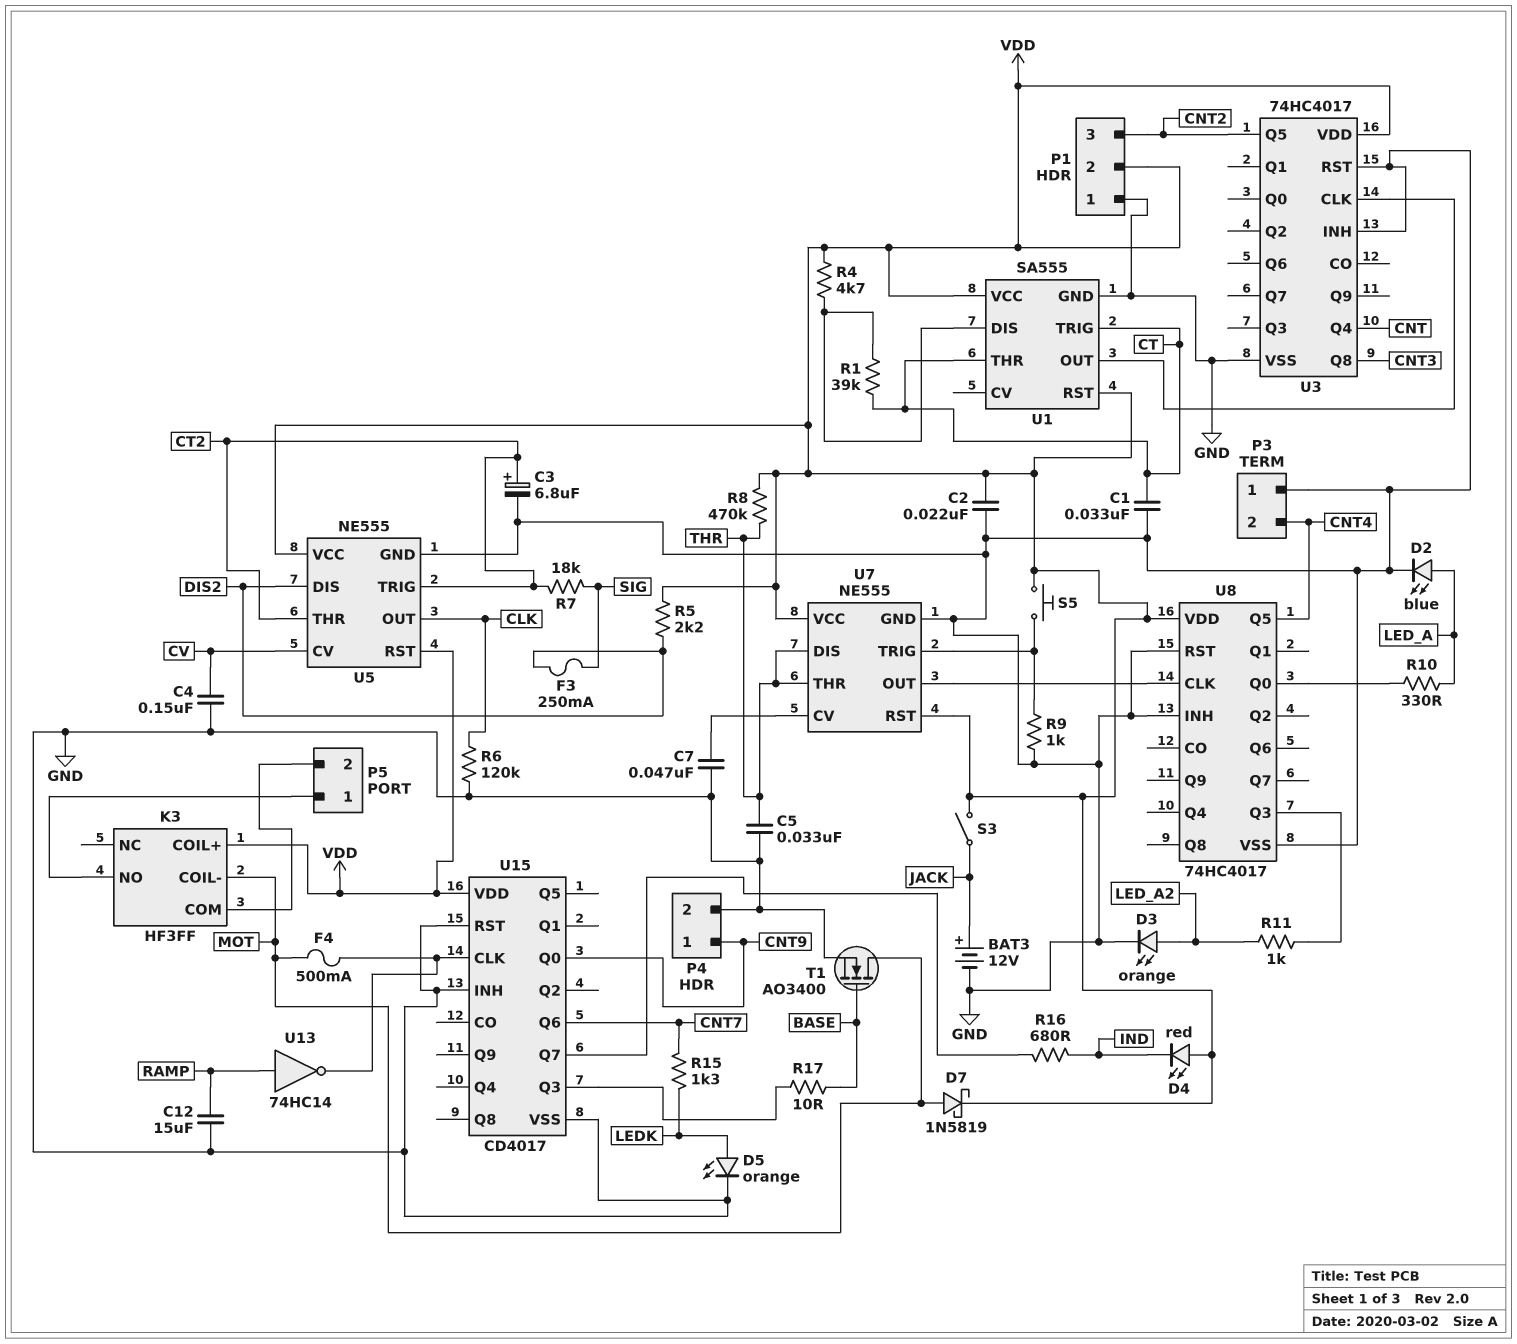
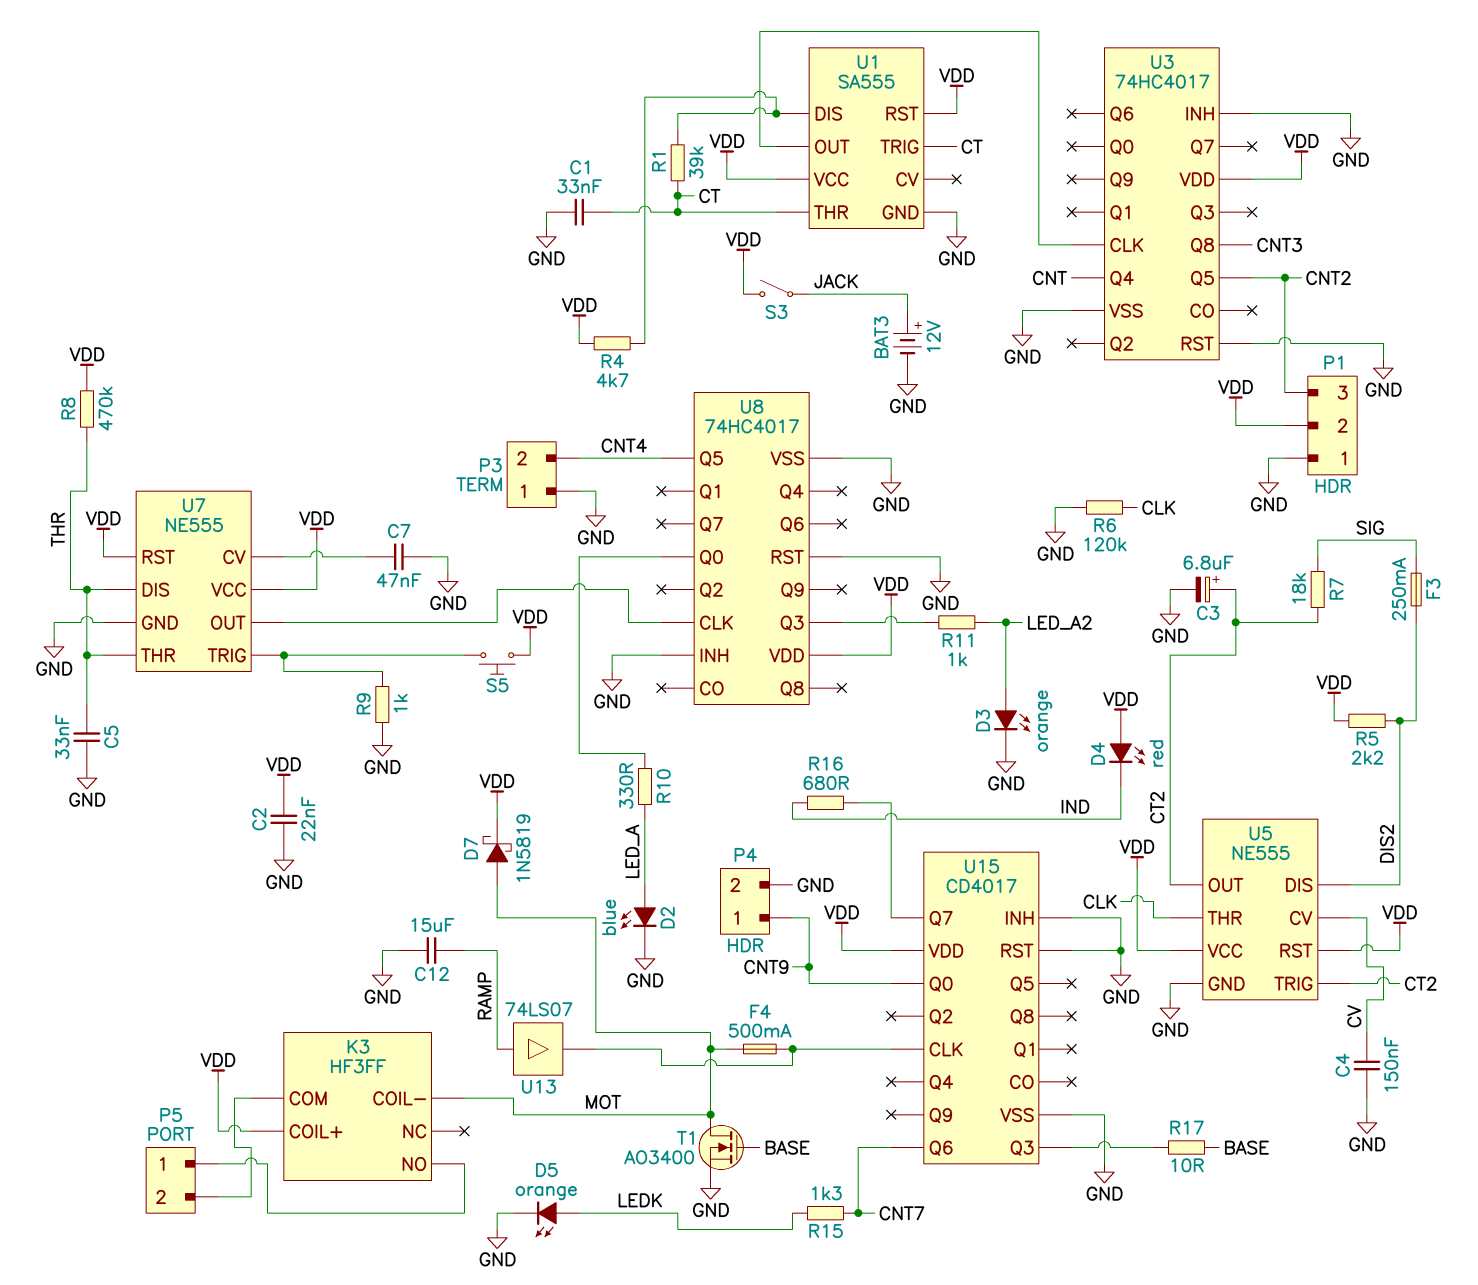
U5 pin OUT: CLK -> CT2
U5 pin THR: CT2 -> CLK
U13: NOT 74HC14 (in RAMP, out U15/CLK) -> buffer 74LS07 (in RAMP, out U15/CLK)

